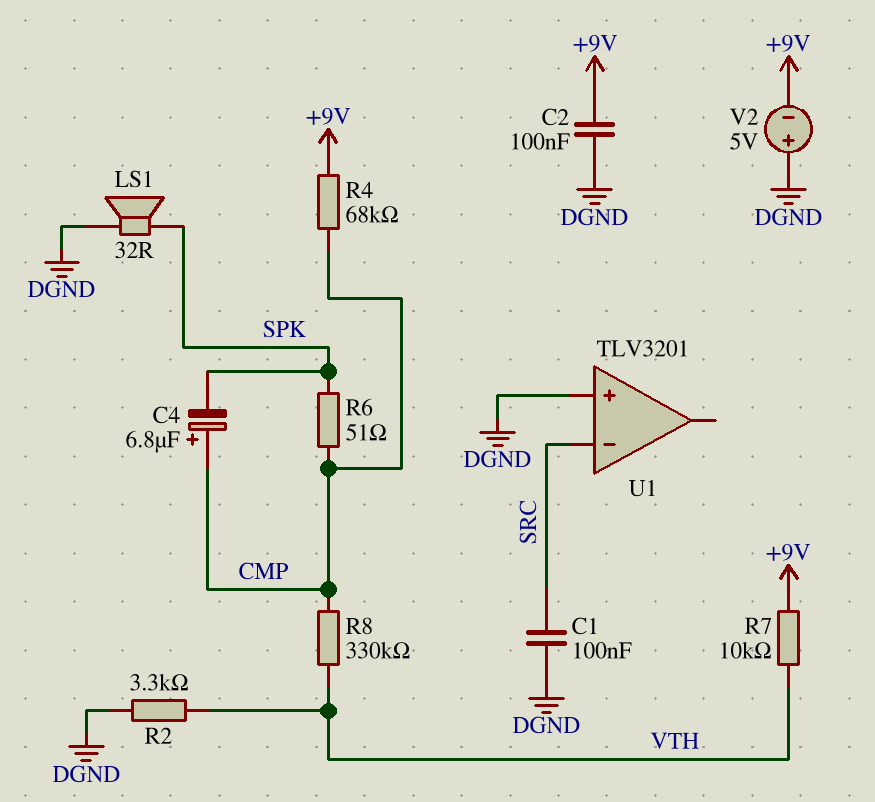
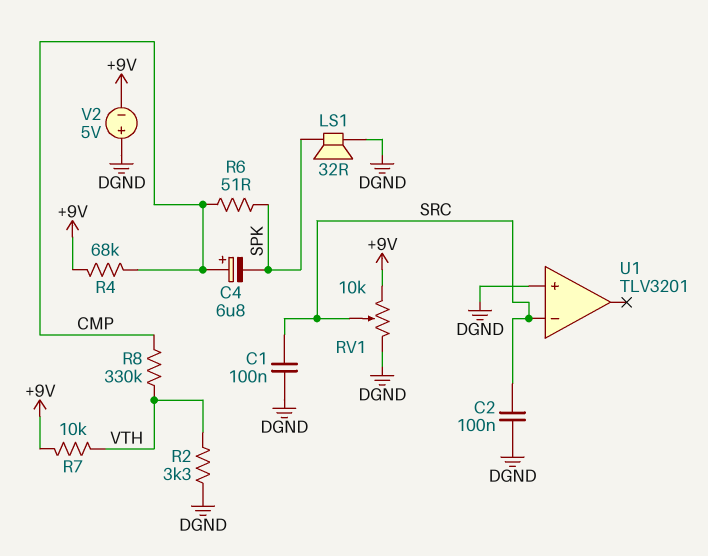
C2: 100nF (+9V, DGND) -> 100nF (DGND, SRC)
RV1: none -> 10k (+9V, DGND, wiper SRC)

